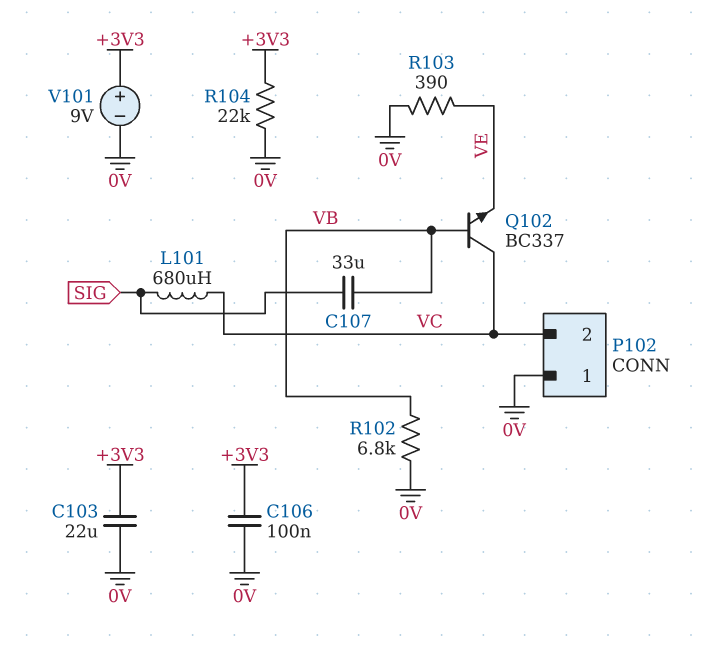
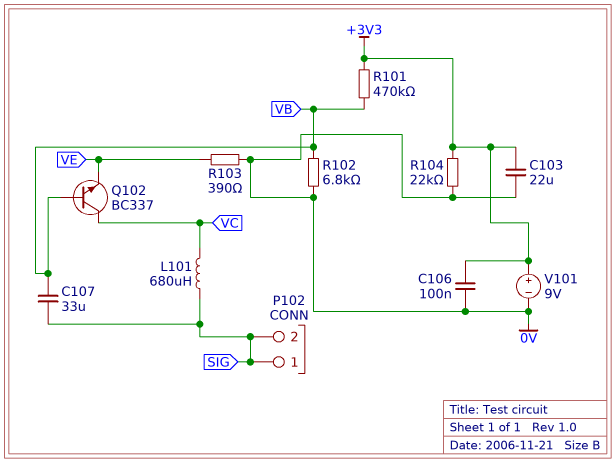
P102 pin 1: 0V -> SIG
P102 pin 2: VC -> SIG
R101: none -> 470k (+3V3, VB)

